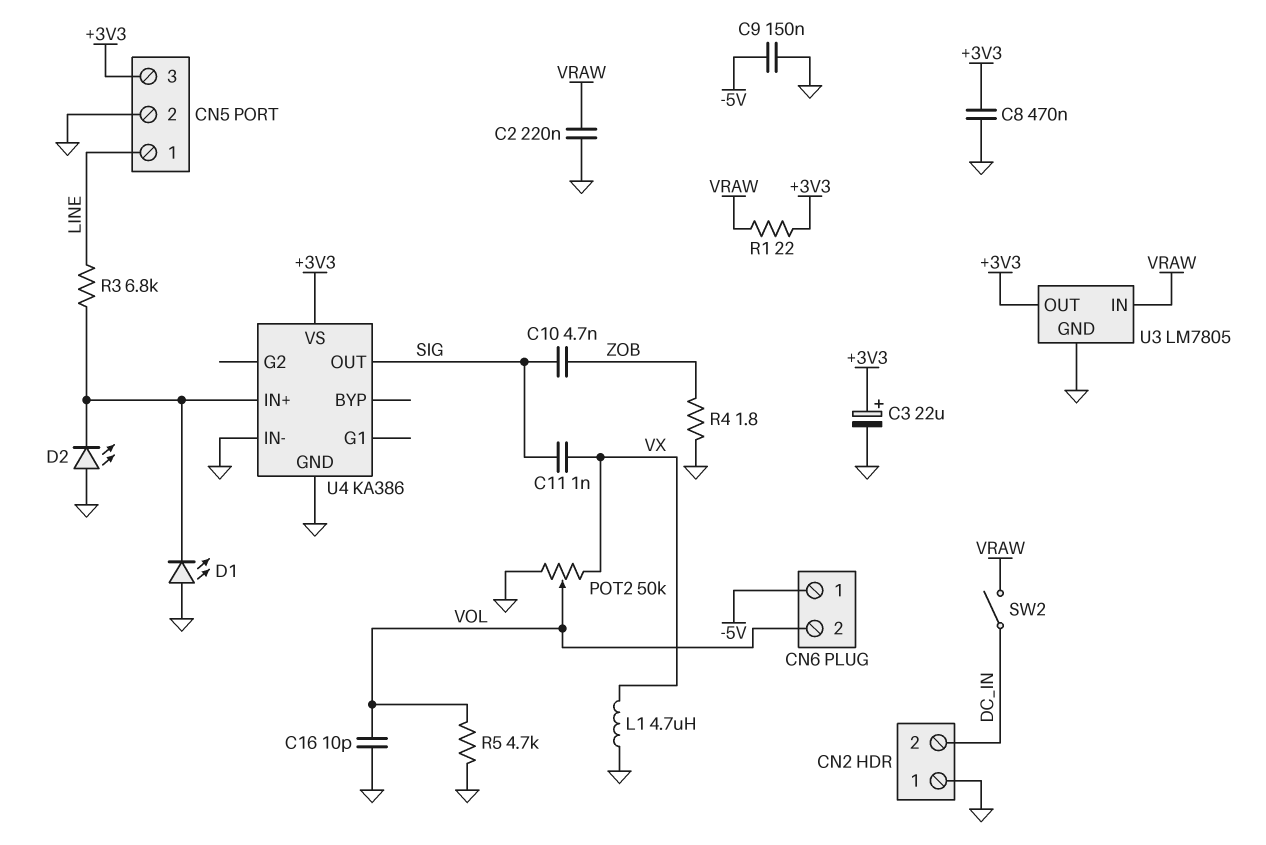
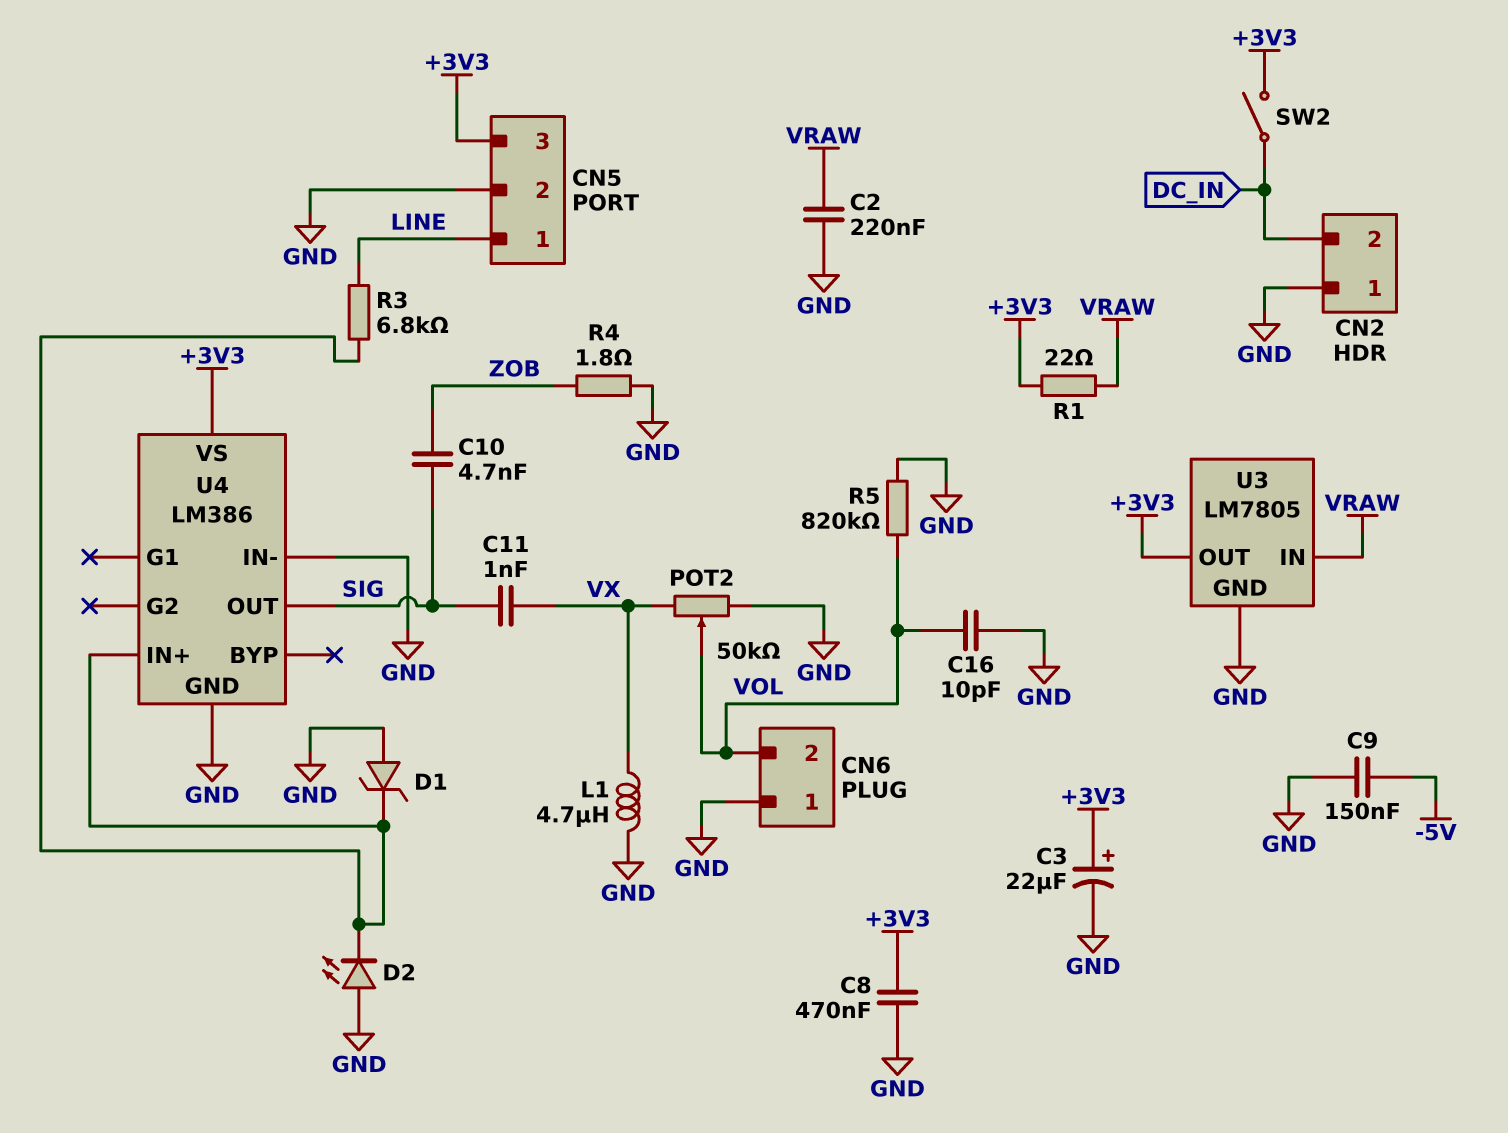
CN6 pin 1: -5V -> GND
D1: LED (A GND, K U4/IN+) -> zener (A GND, K U4/IN+)
R5: 4.7k (GND, VOL) -> 820k (GND, VOL)
SW2: switch (DC_IN, VRAW) -> switch (+3V3, DC_IN)
U4: KA386 -> LM386

